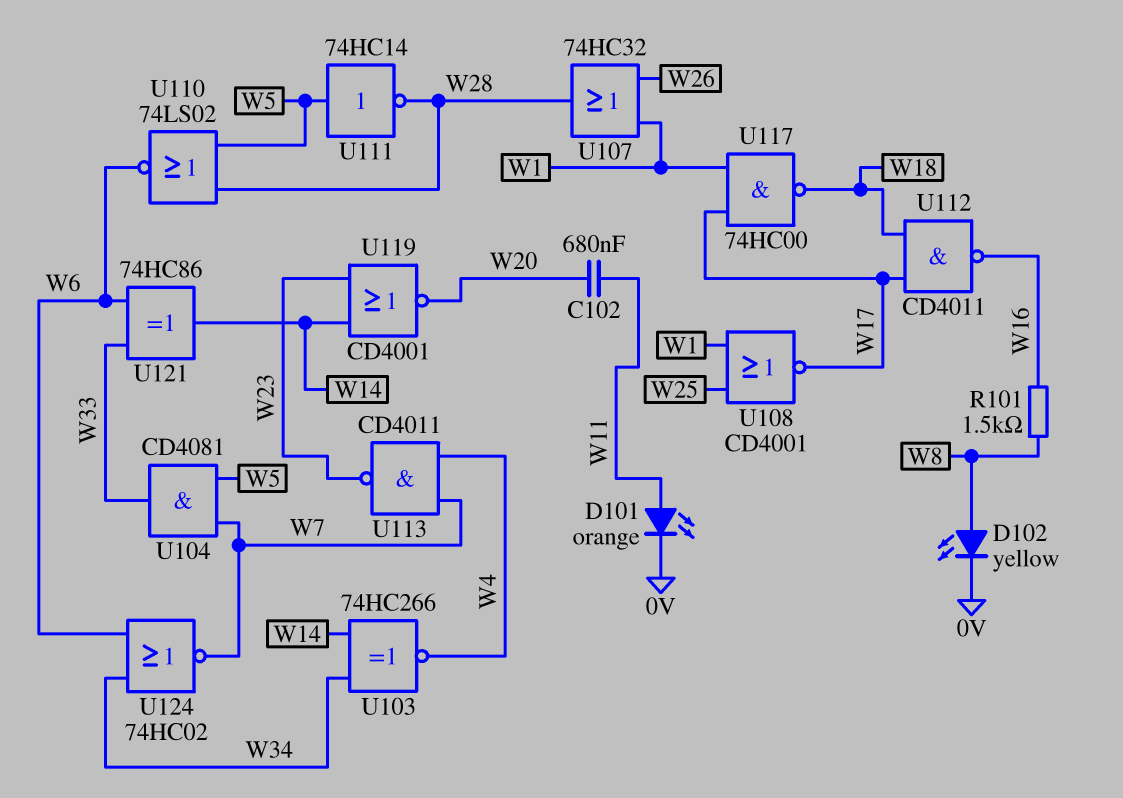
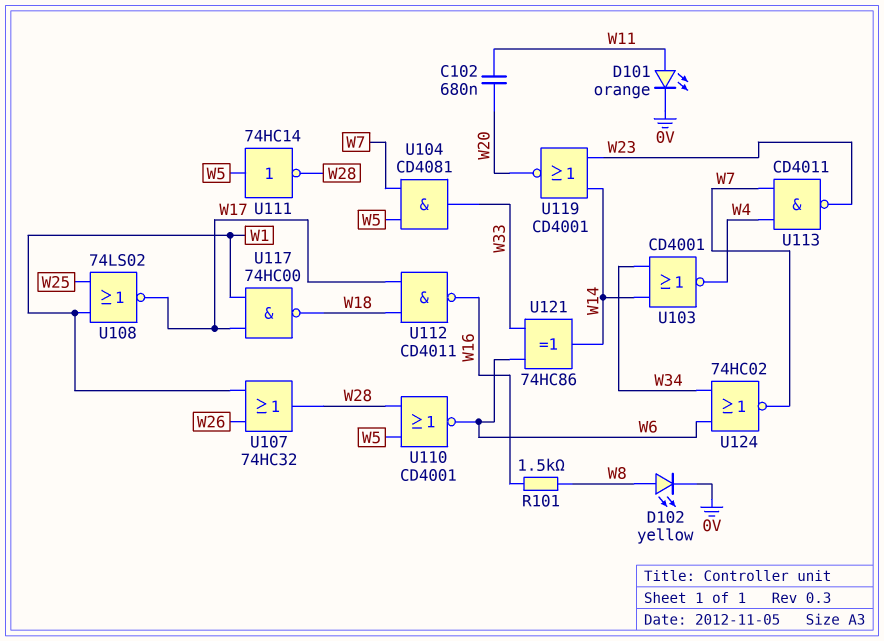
U103: XNOR 74HC266 (in W14, in W34, out W4) -> NOR CD4001 (in W14, in W34, out W4)
U108: NOR CD4001 (in W1, in W25, out W17) -> NOR 74LS02 (in W1, in W25, out W17)
U110: NOR 74LS02 (in W5, in W28, out W6) -> NOR CD4001 (in W5, in W28, out W6)

